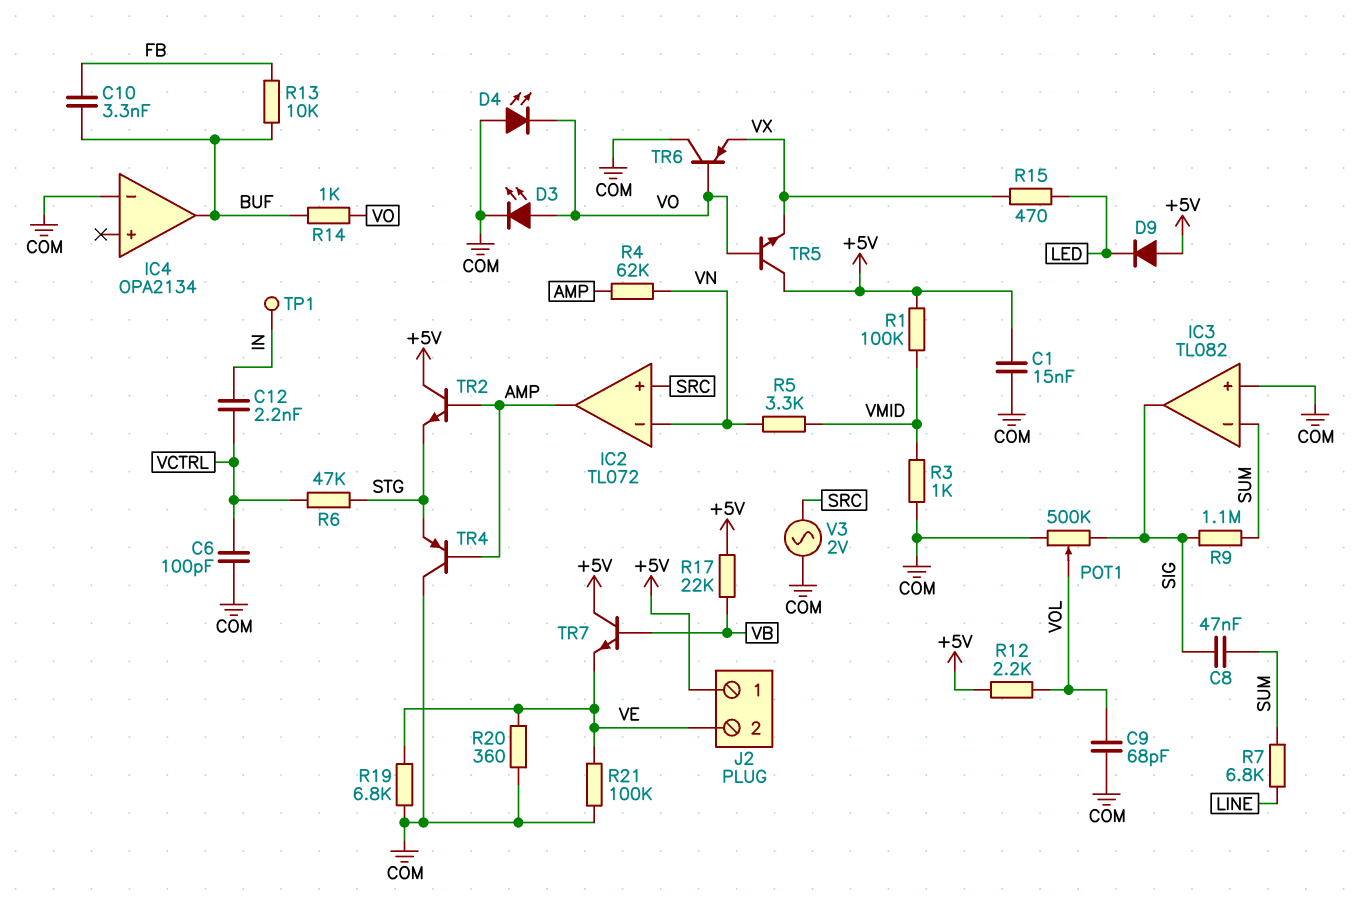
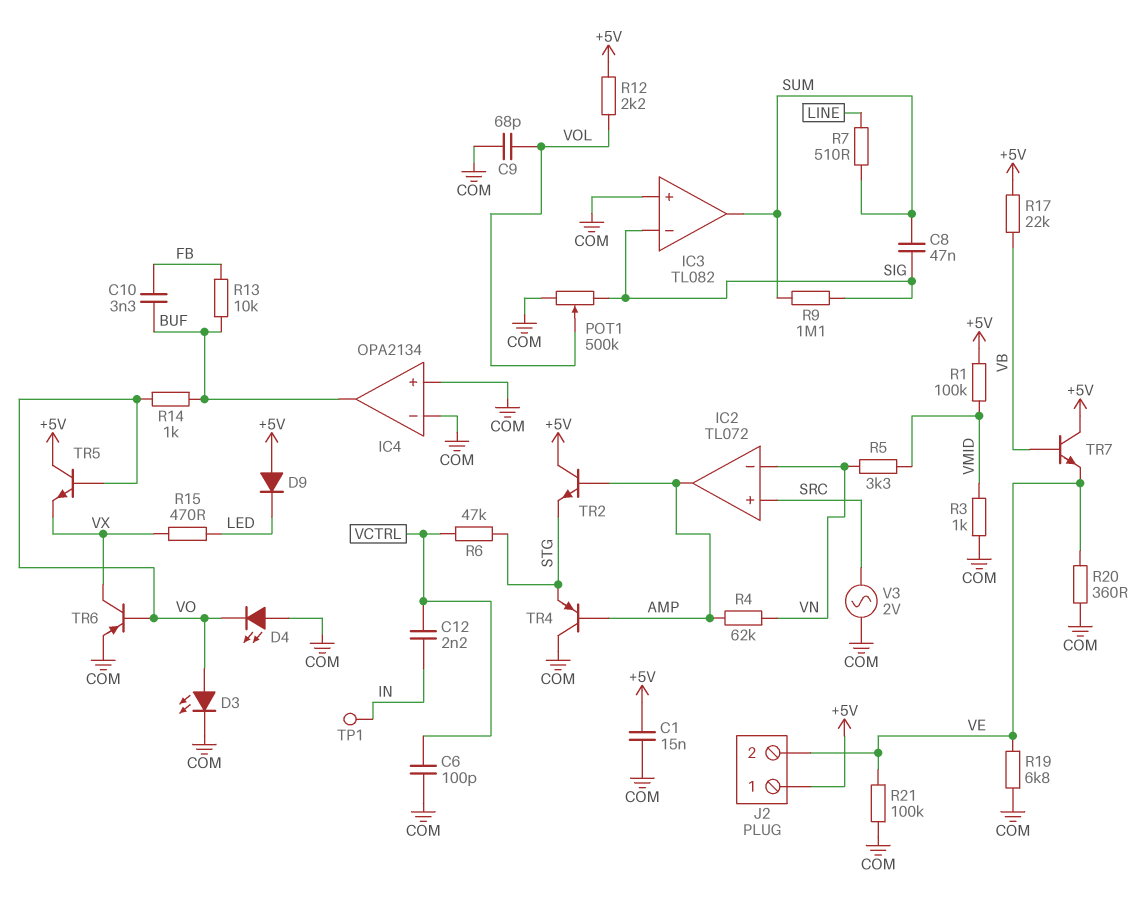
IC3 pin in-: SUM -> SIG
IC3 pin out: SIG -> SUM
IC4 pin in+: none -> COM
R7: 6.8k (LINE, SUM) -> 510 (LINE, SUM)
TR6: PNP (B VO, C COM, E VX) -> PNP (B VO, C VX, E COM)

